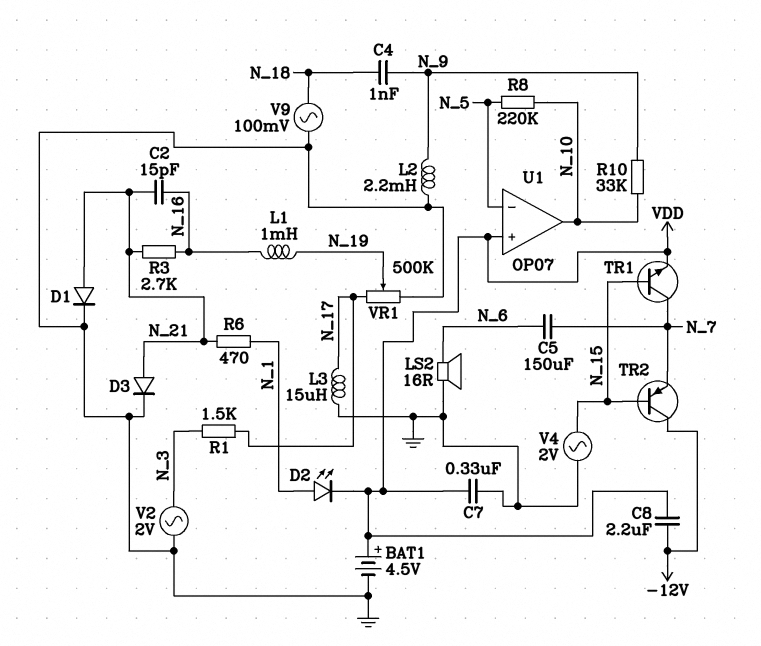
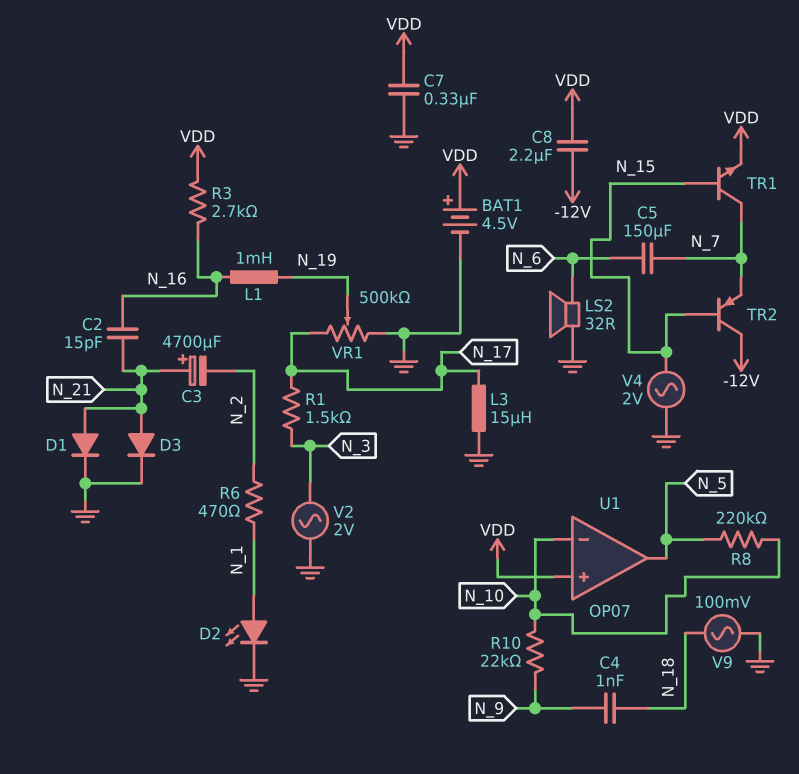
C3: none -> 4700uF (plus N_21, minus N_2)
D2: LED (A N_1, K VDD) -> LED (A N_1, K GND)
L2: 2.2mH (GND, N_9) -> none
LS2: speaker 16R (GND, N_6) -> speaker 32R (GND, N_6)
R3: 2.7k (N_16, N_21) -> 2.7k (N_16, VDD)
R6: 470 (N_1, N_21) -> 470 (N_1, N_2)
R10: 33k (N_9, N_10) -> 22k (N_9, N_10)
U1 pin in-: N_5 -> N_10
U1 pin out: N_10 -> N_5

